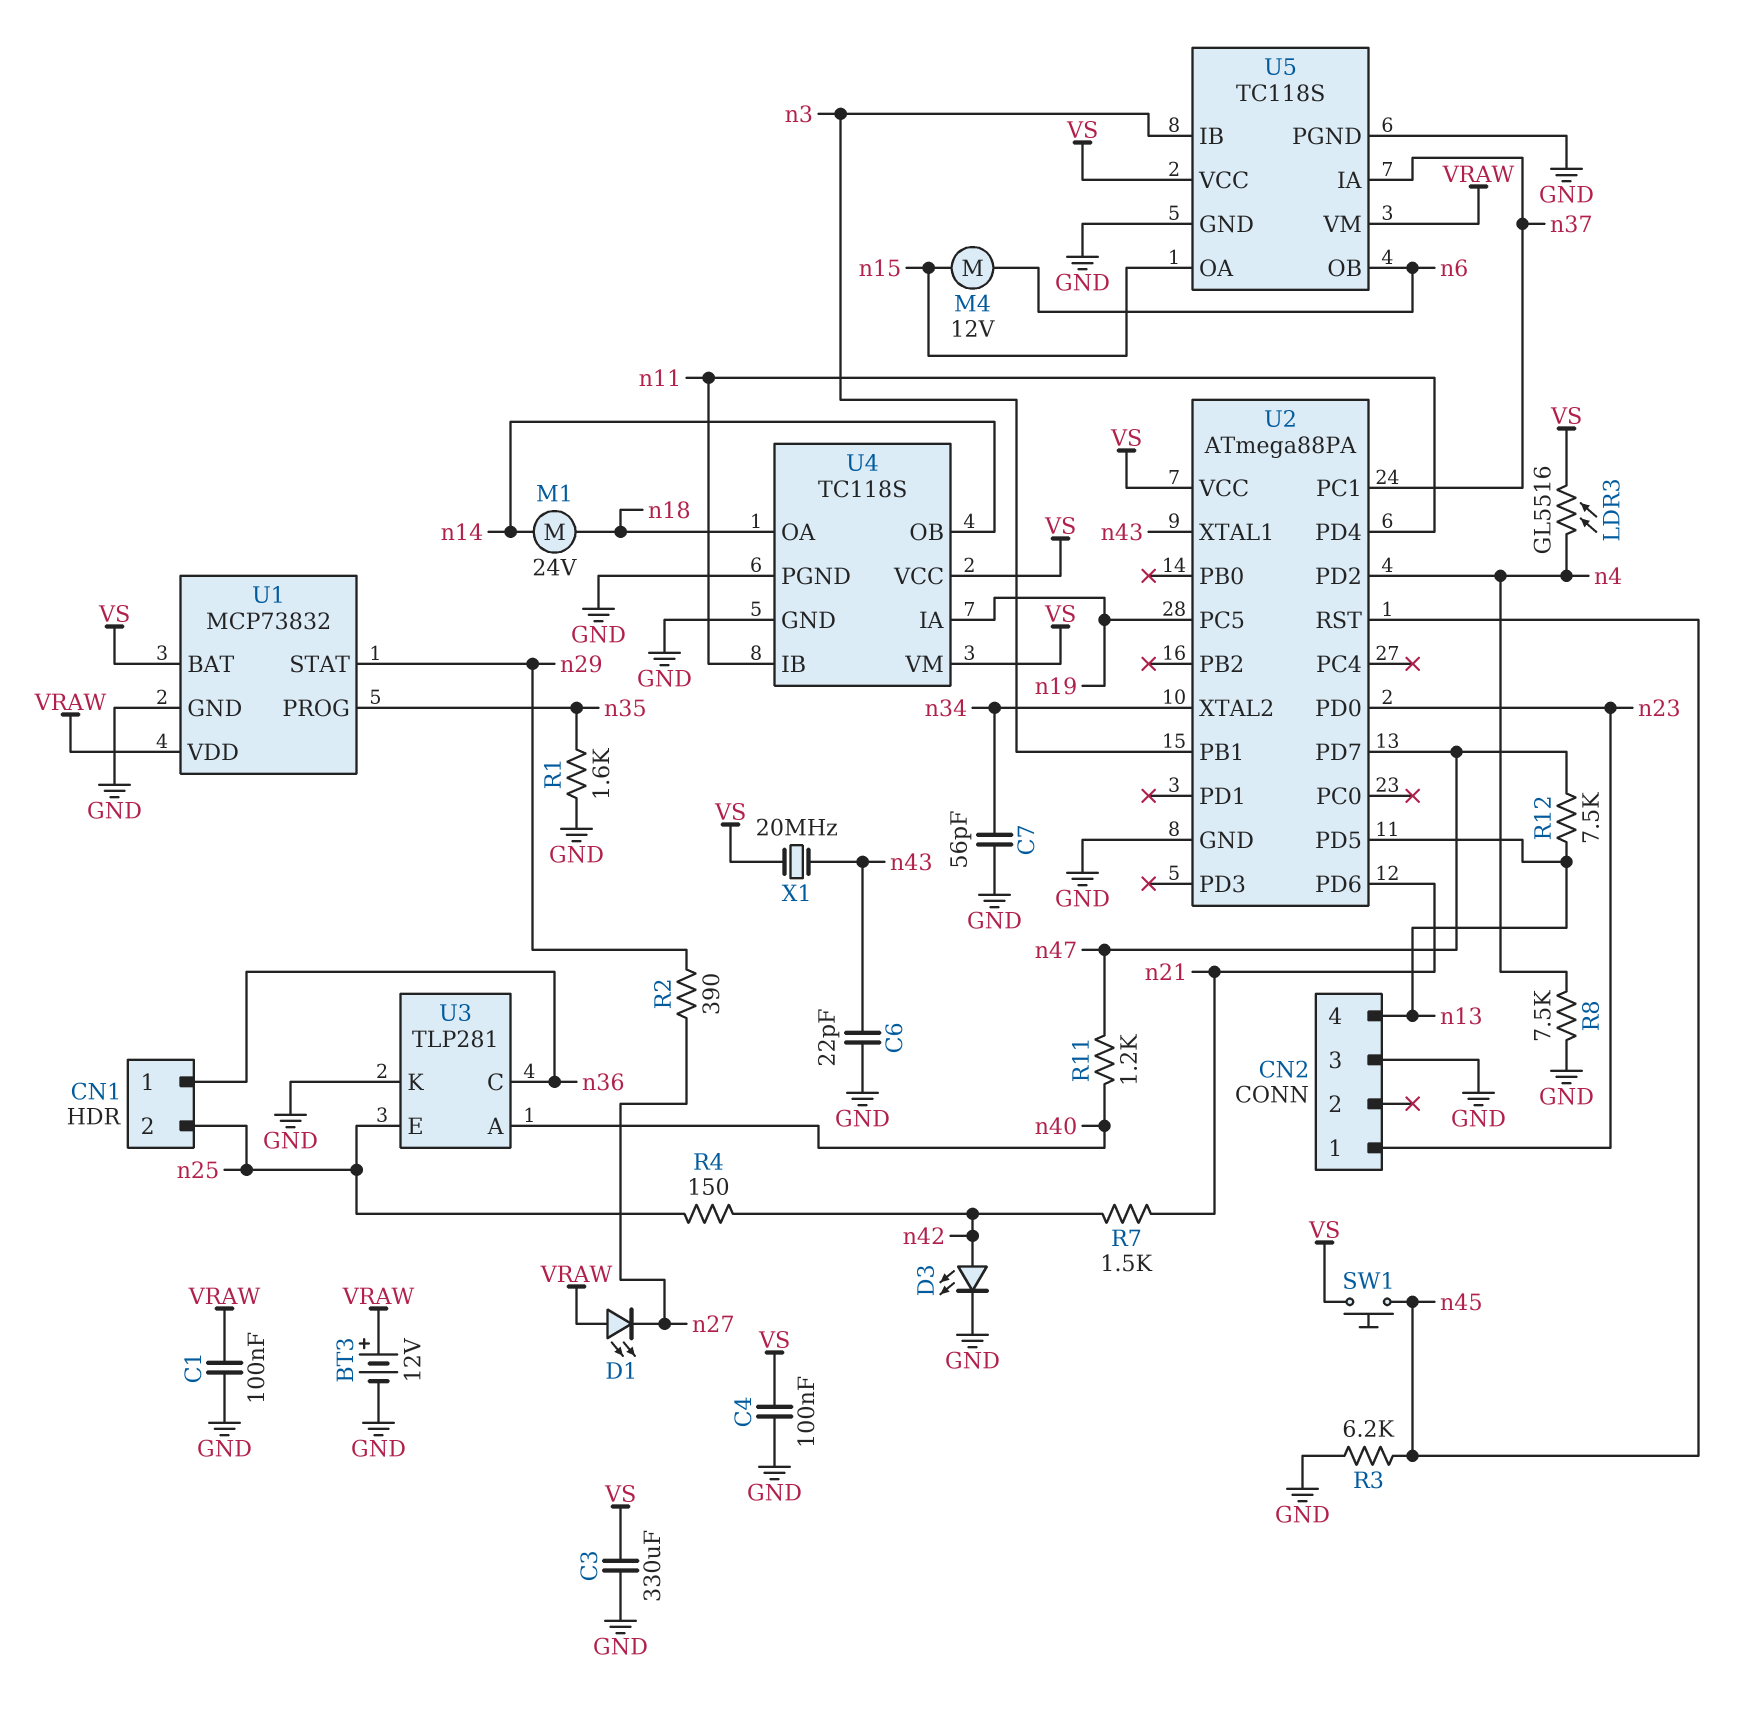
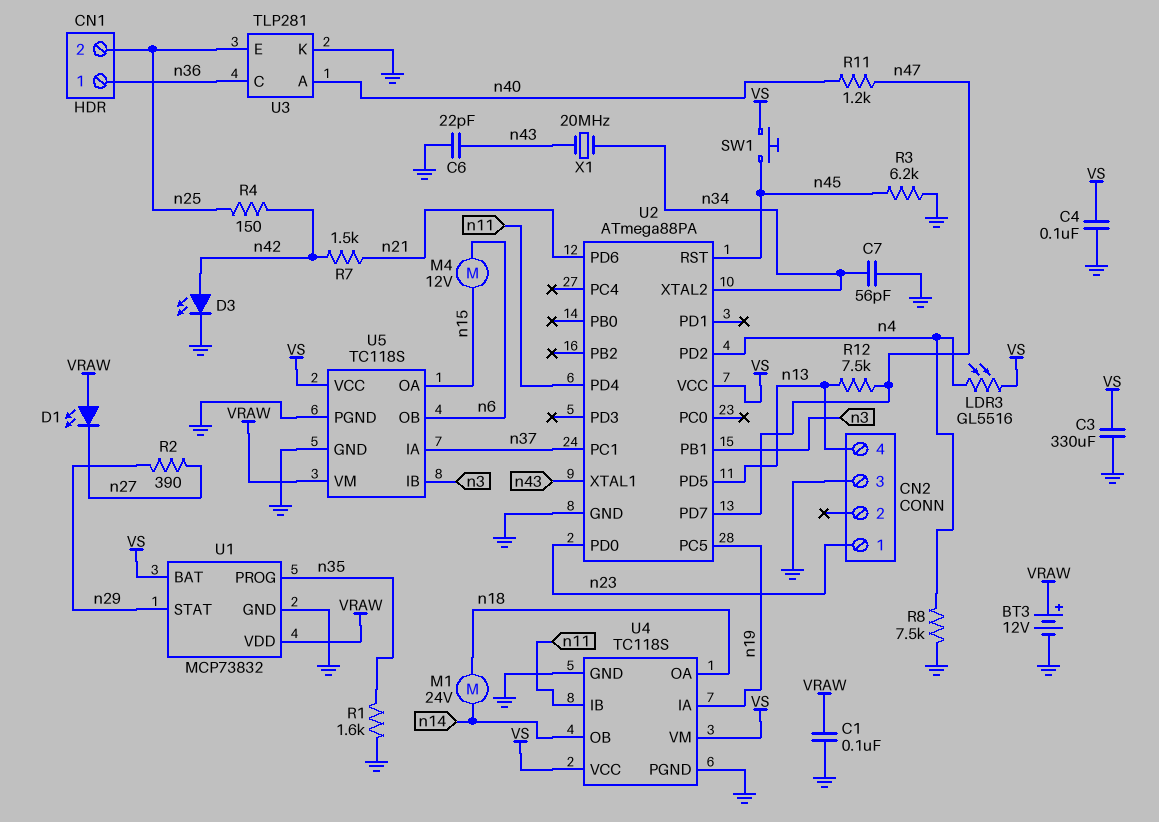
X1: 20MHz (VS, n43) -> 20MHz (n34, n43)

